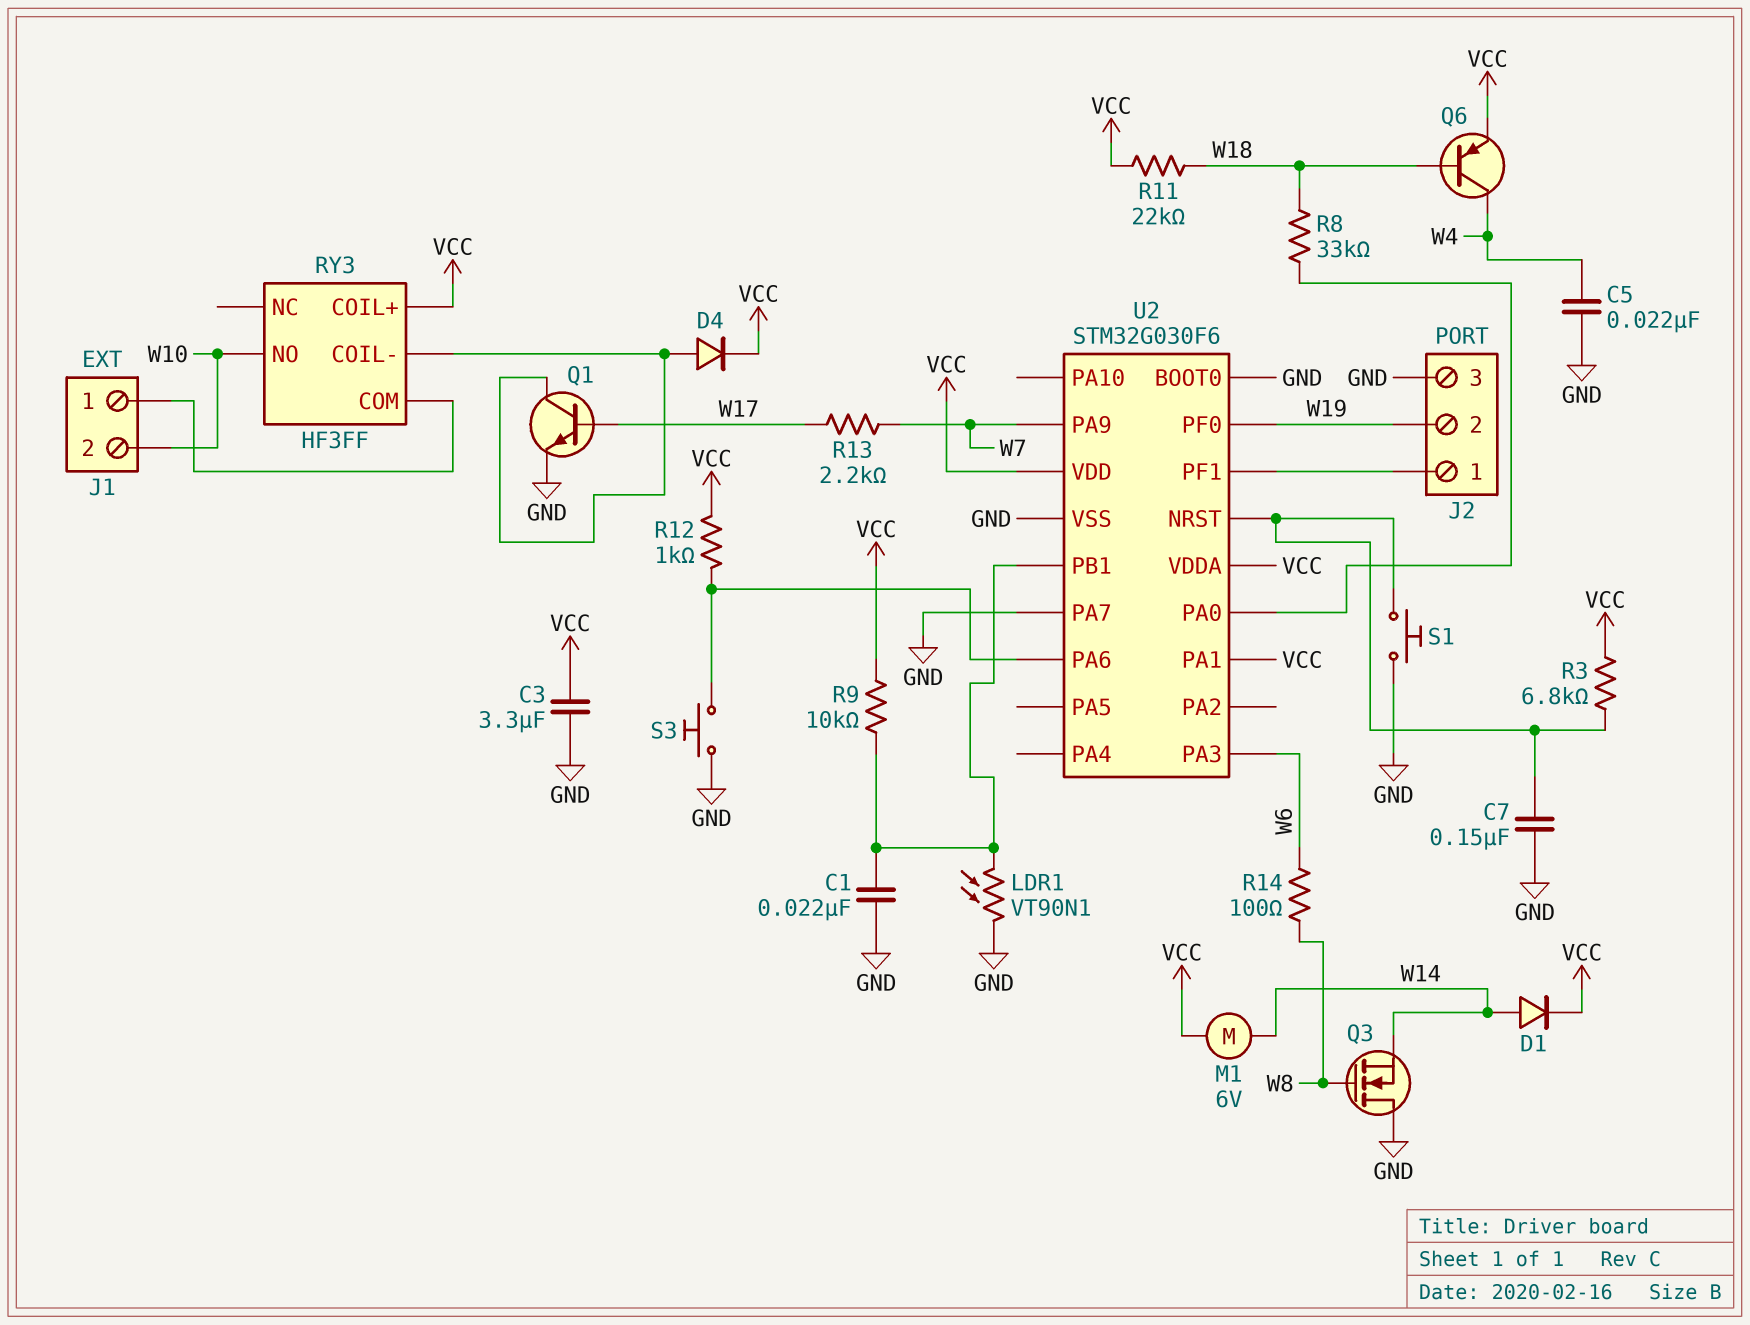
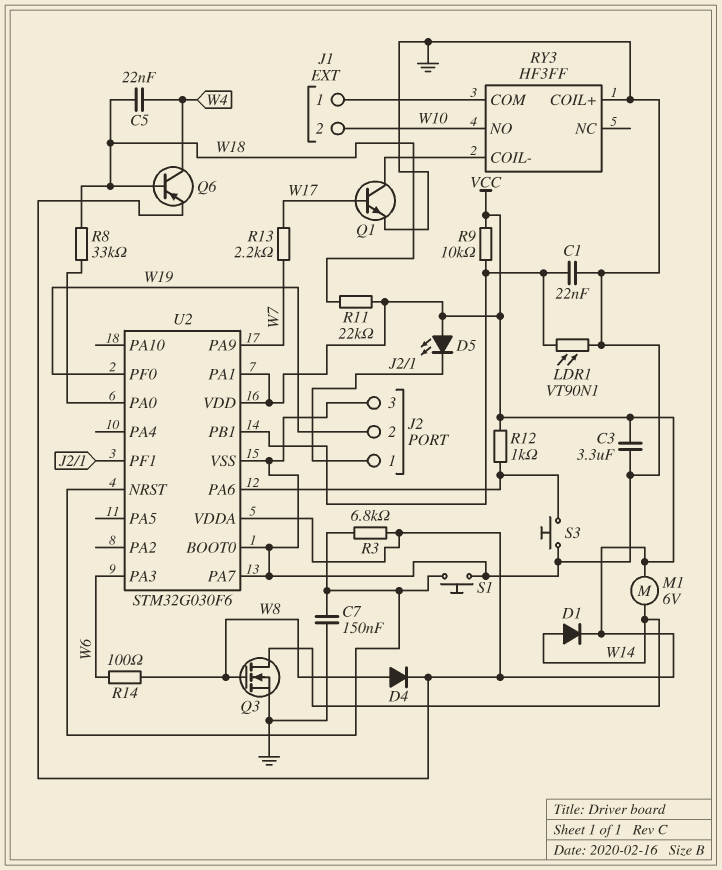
C5: 22nF (GND, W4) -> 22nF (W4, W18)
D4: diode (A RY3/COIL-, K VCC) -> diode (A W8, K VCC)
D5: none -> LED (A VCC, K J2/1)
Q3: NMOS (G W8, D GND, S W14) -> NMOS (G W8, D W14, S GND)
RY3 pin COIL+: VCC -> GND

